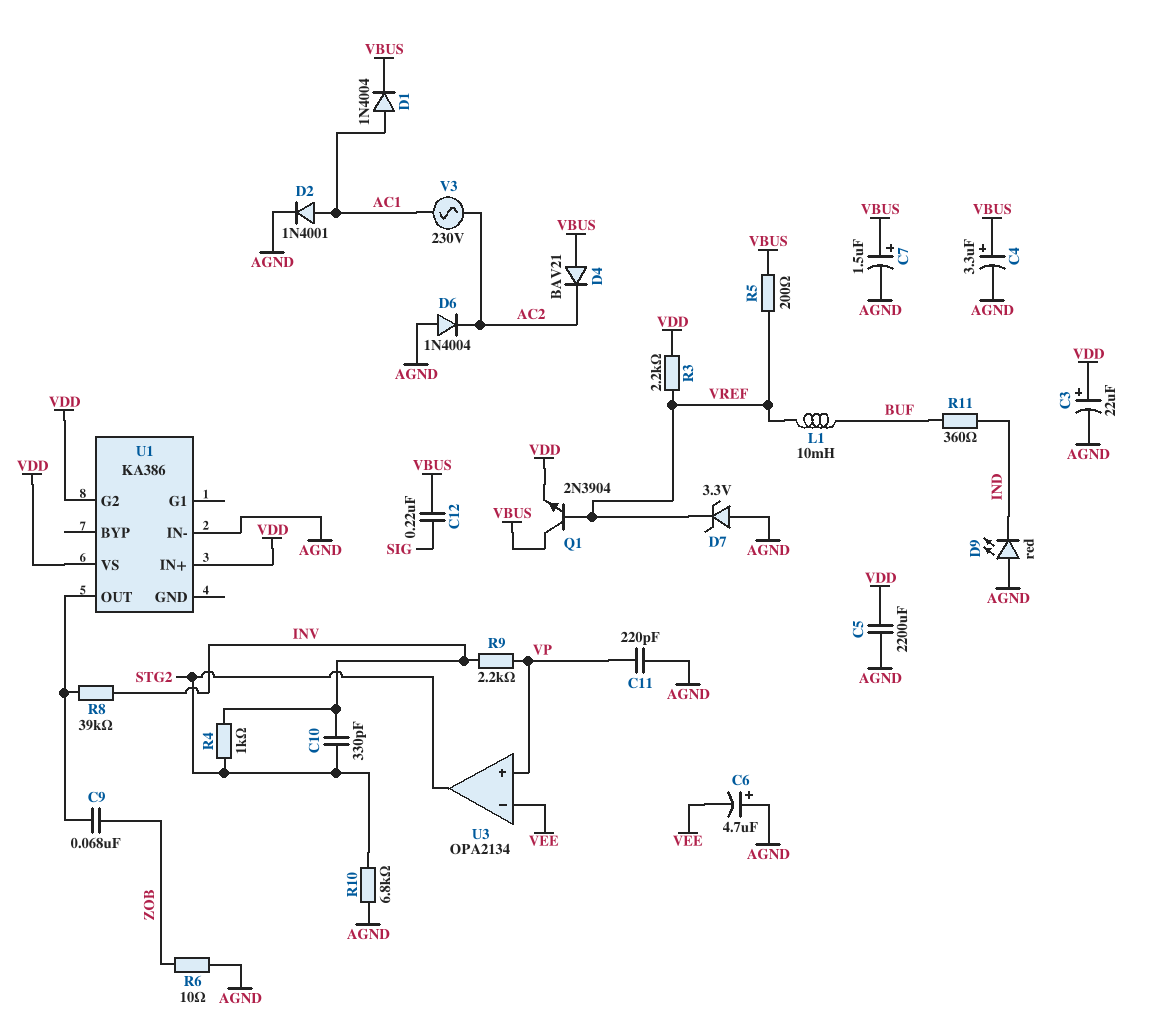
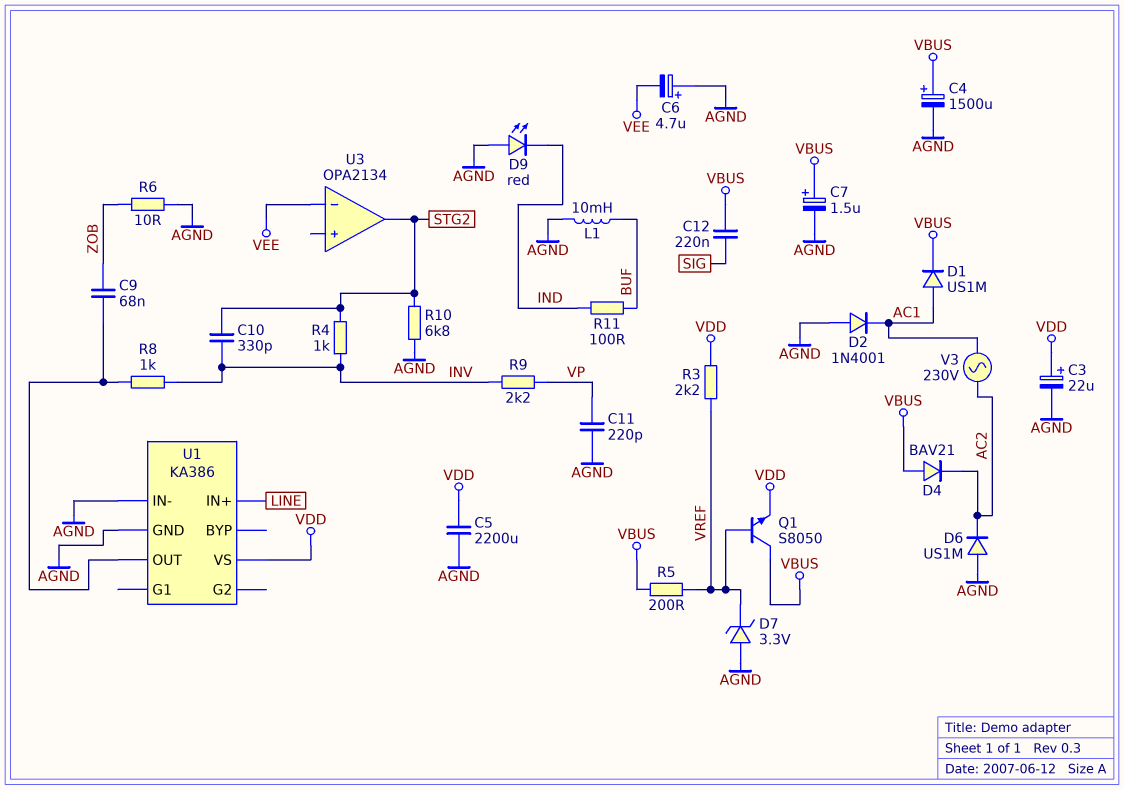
C4: 3.3uF (plus VBUS, minus AGND) -> 1500uF (plus VBUS, minus AGND)
D1: diode 1N4004 (A AC1, K VBUS) -> diode US1M (A AC1, K VBUS)
D2: diode 1N4001 (A AC1, K AGND) -> diode 1N4001 (A AGND, K AC1)
D6: diode 1N4004 (A AGND, K AC2) -> diode US1M (A AGND, K AC2)
L1: 10mH (BUF, VREF) -> 10mH (AGND, BUF)
Q1: NPN 2N3904 (B VREF, C VBUS, E VDD) -> NPN S8050 (B VREF, C VBUS, E VDD)
R8: 39k (INV, U1/OUT) -> 1k (INV, U1/OUT)
R11: 360 (BUF, IND) -> 100 (BUF, IND)
U1 pin G2: VDD -> none
U1 pin GND: none -> AGND
U1 pin IN+: VDD -> LINE
U3 pin in+: VP -> none

